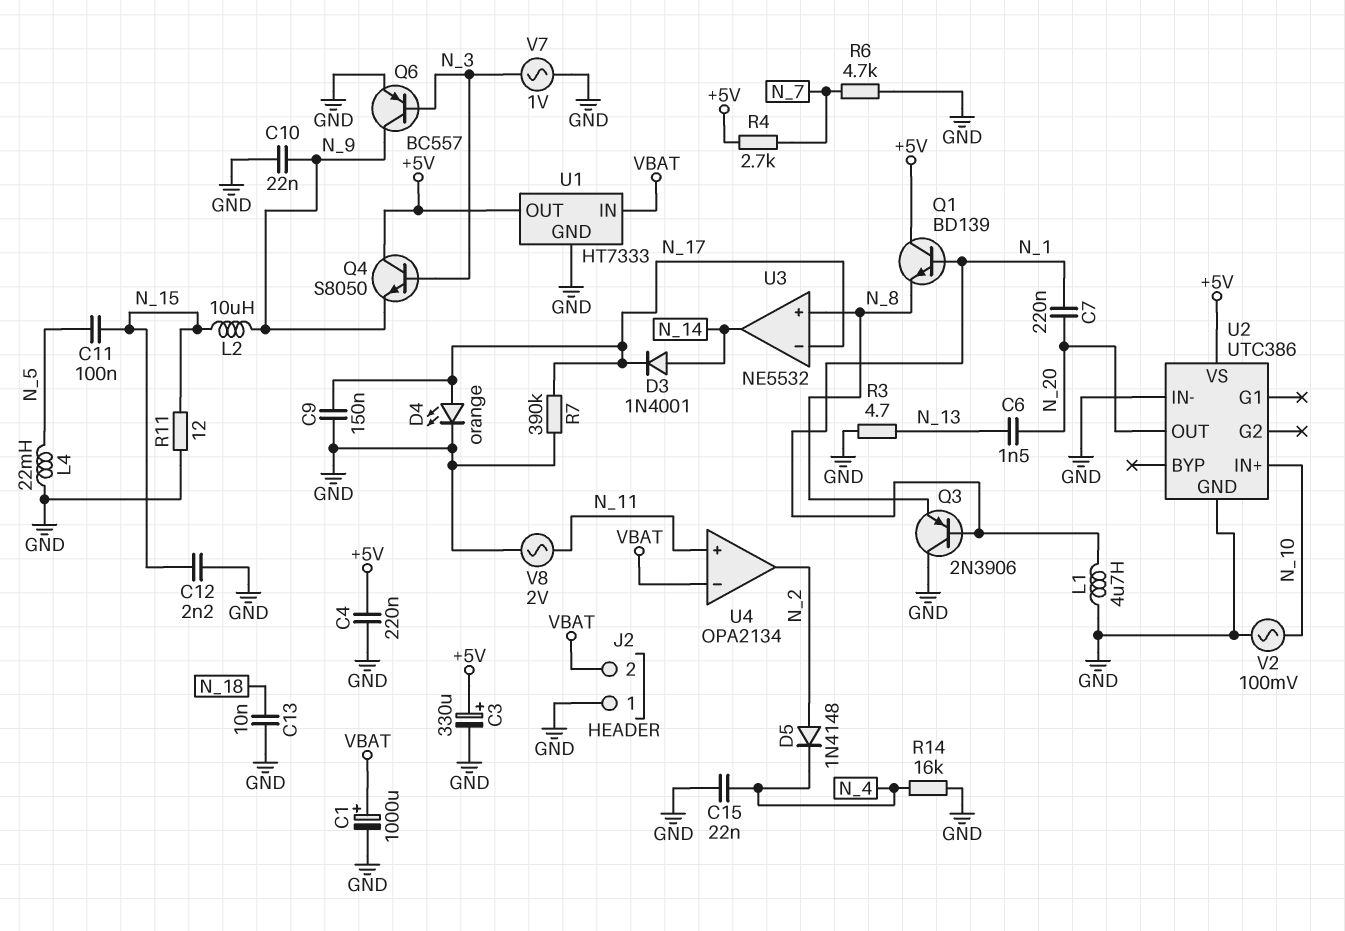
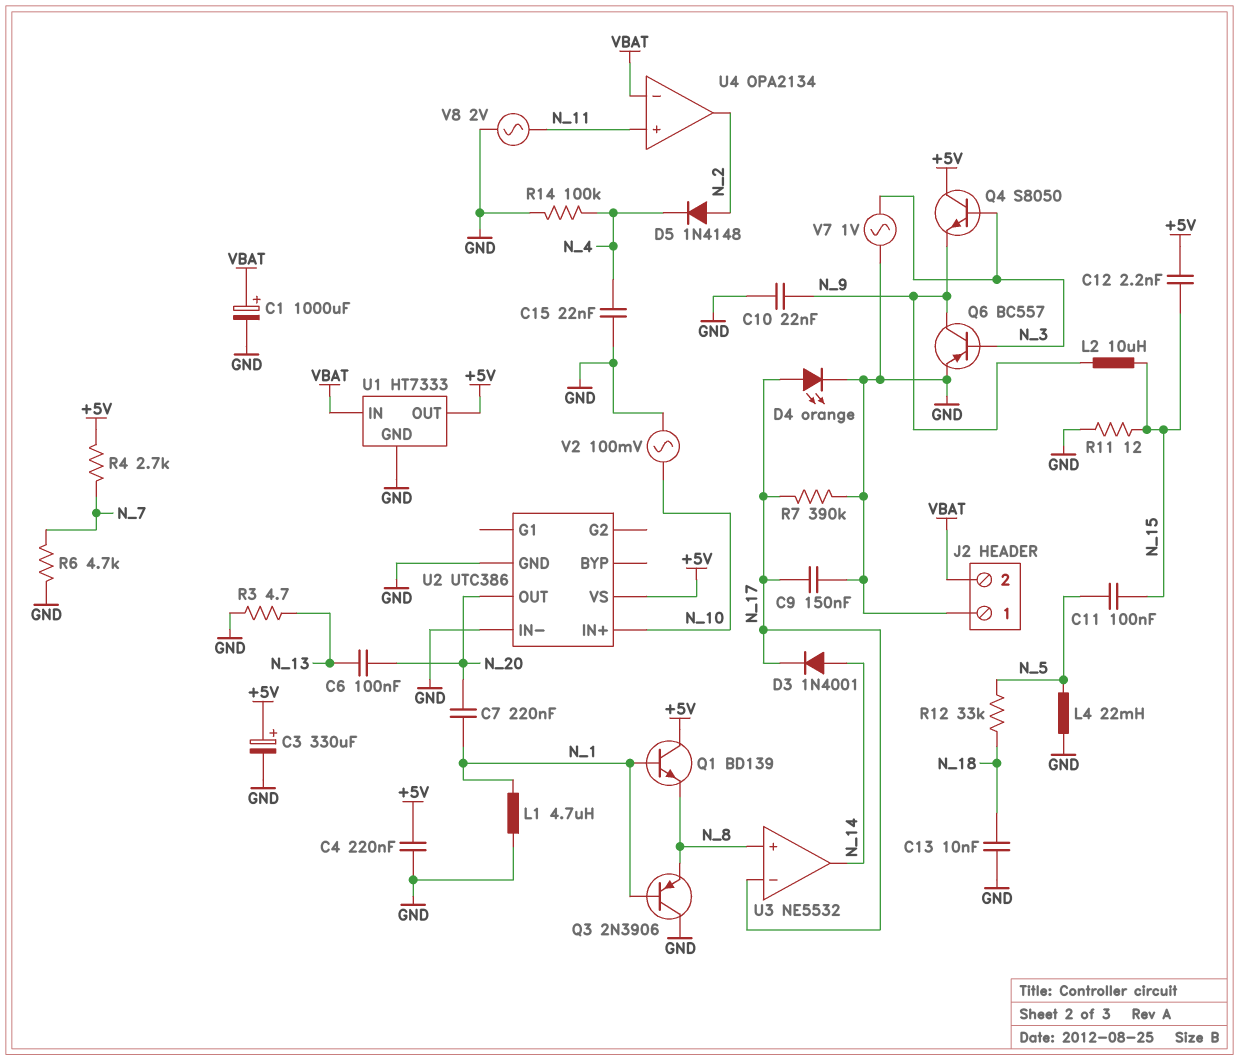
C6: 1.5nF (N_13, N_20) -> 100nF (N_13, N_20)
C12: 2.2nF (GND, N_15) -> 2.2nF (+5V, N_15)
R12: none -> 33k (N_5, N_18)
R14: 16k (GND, N_4) -> 100k (GND, N_4)

